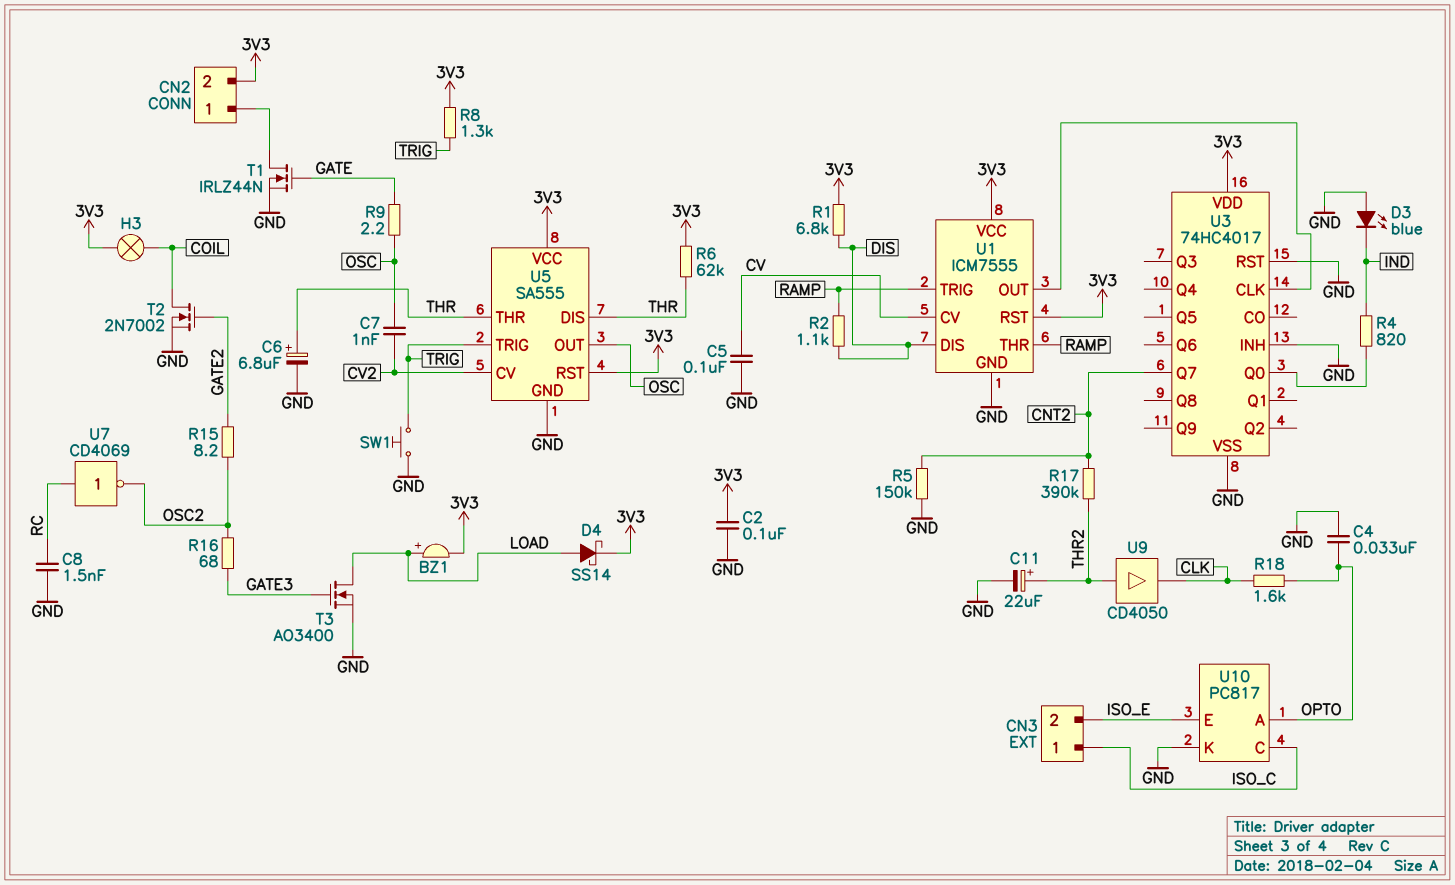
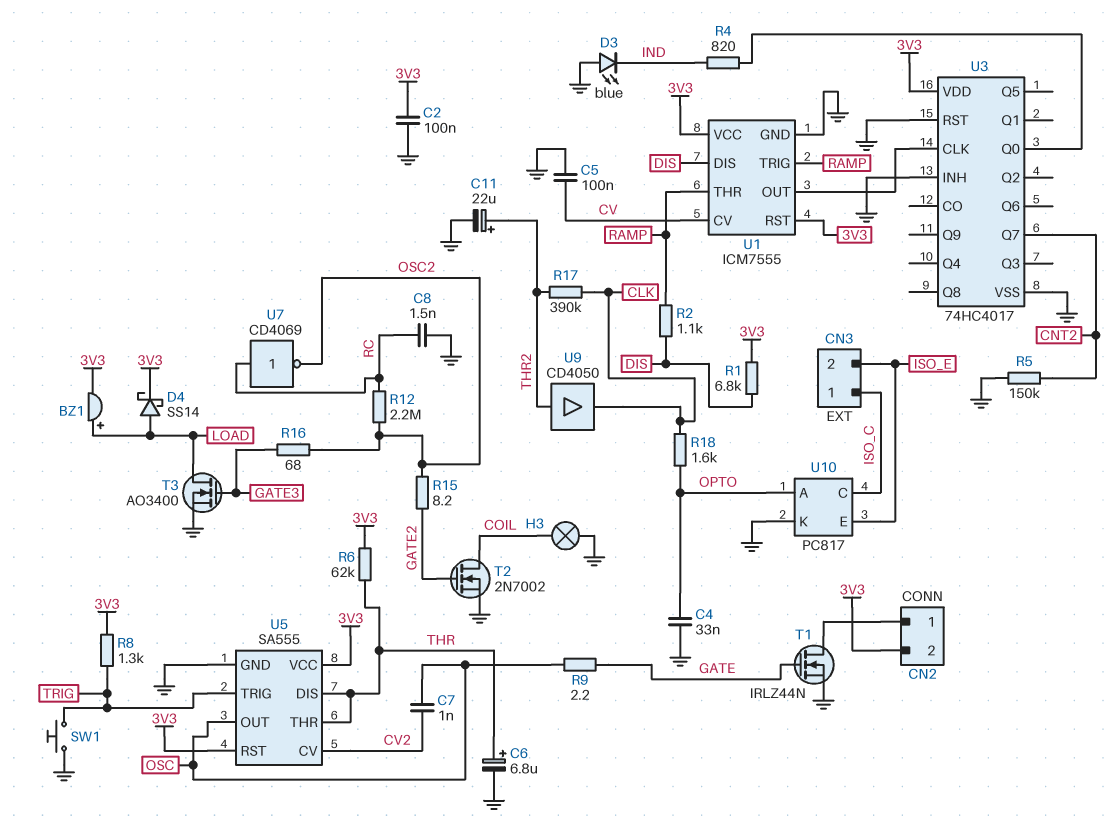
H3: lamp (3V3, COIL) -> lamp (COIL, GND)
R12: none -> 2.2M (OSC2, RC)
R17: 390k (CNT2, THR2) -> 390k (CLK, THR2)

